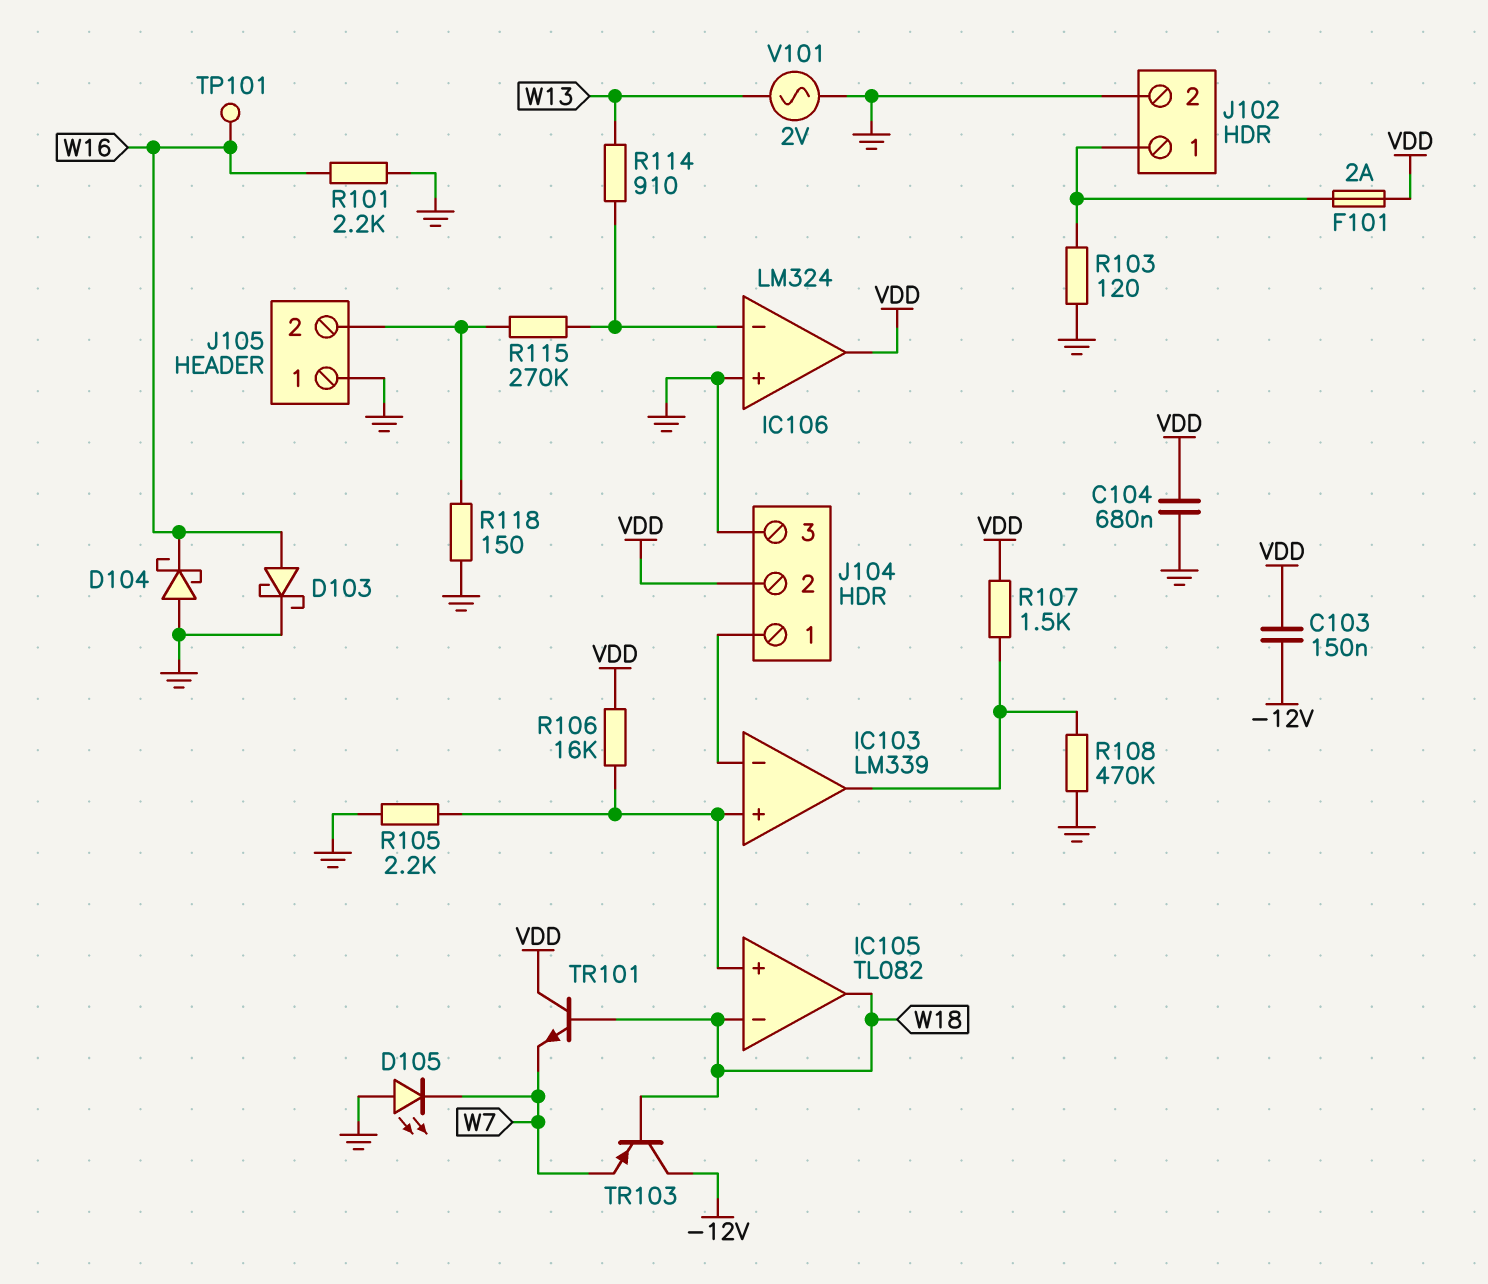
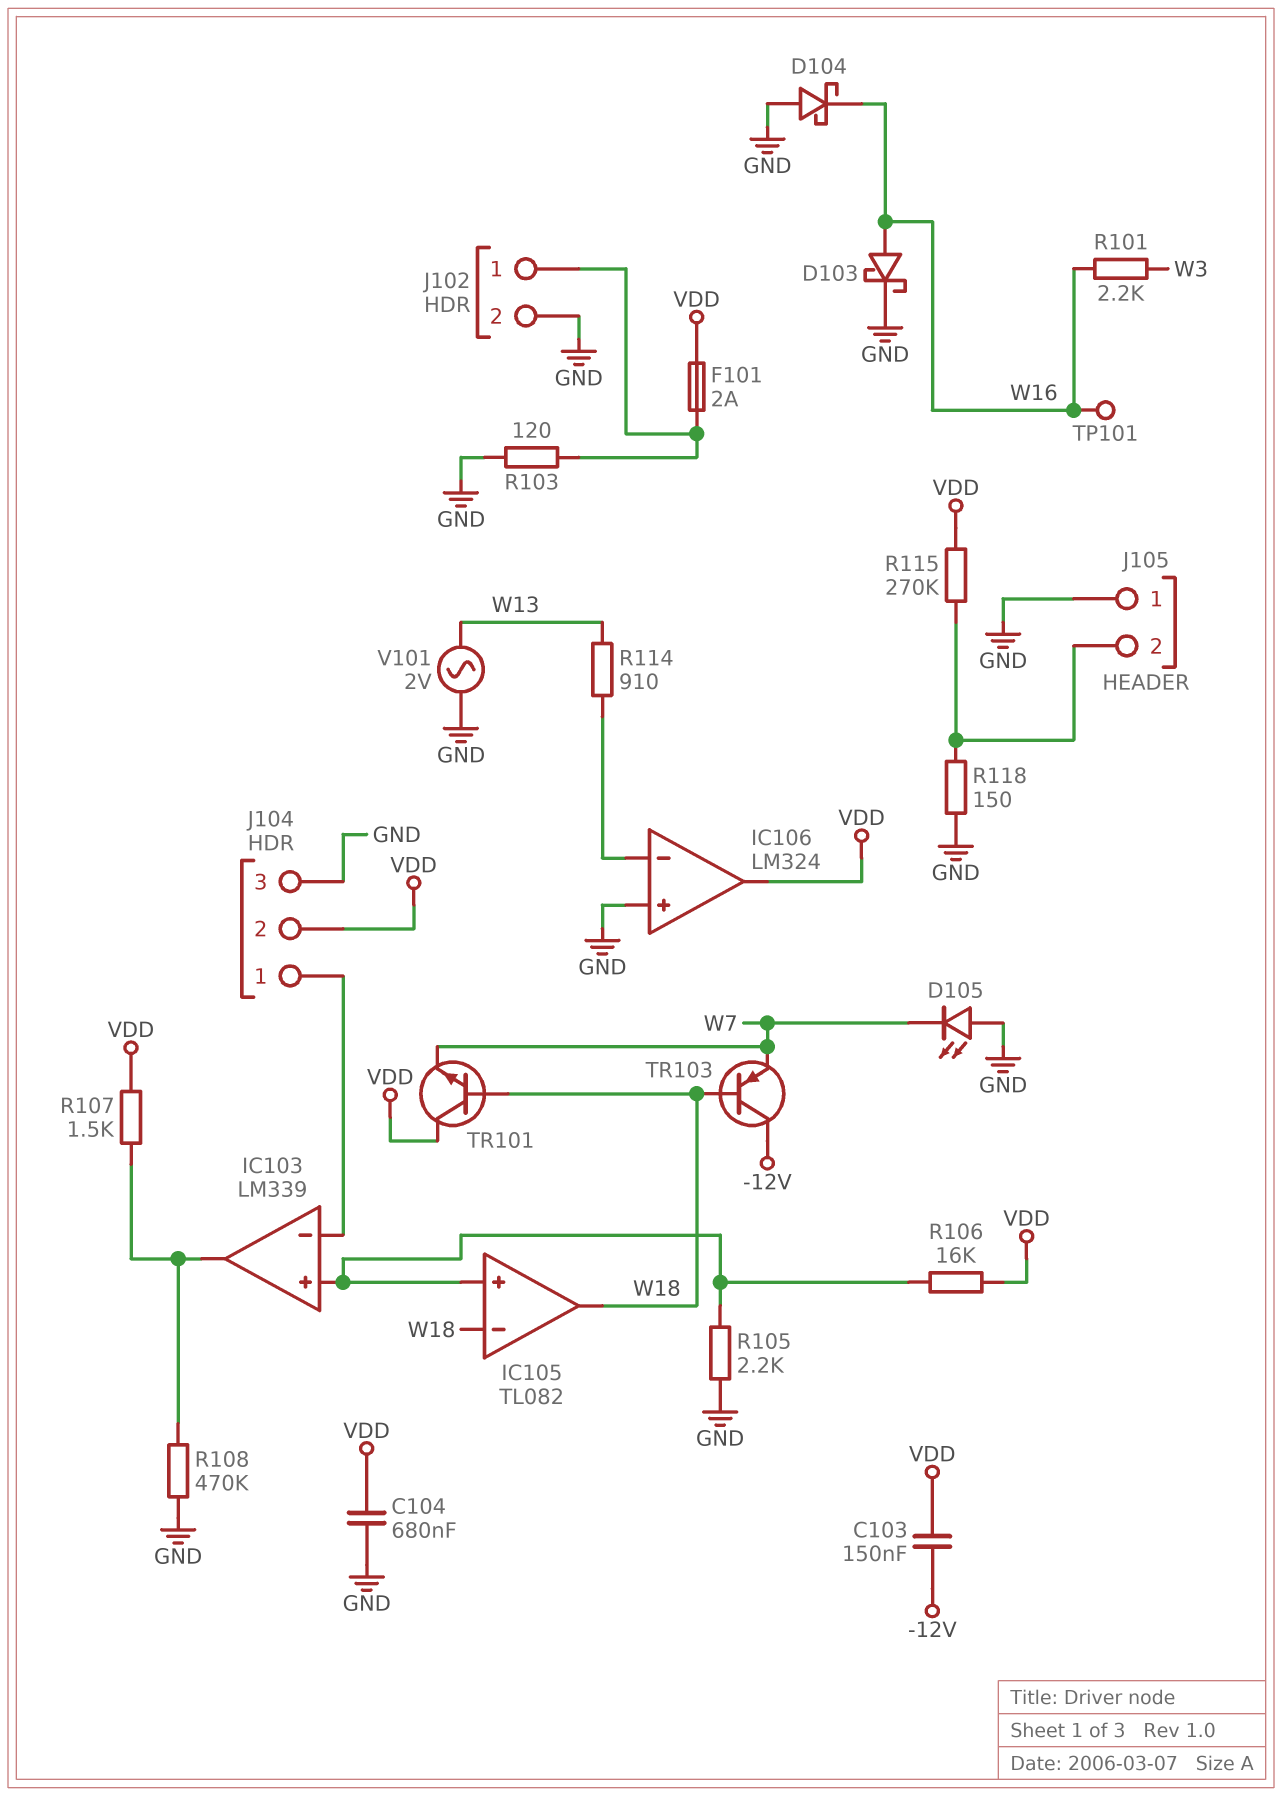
R101: 2.2k (GND, W16) -> 2.2k (W3, W16)
R115: 270k (IC106/in-, J105/2) -> 270k (J105/2, VDD)

